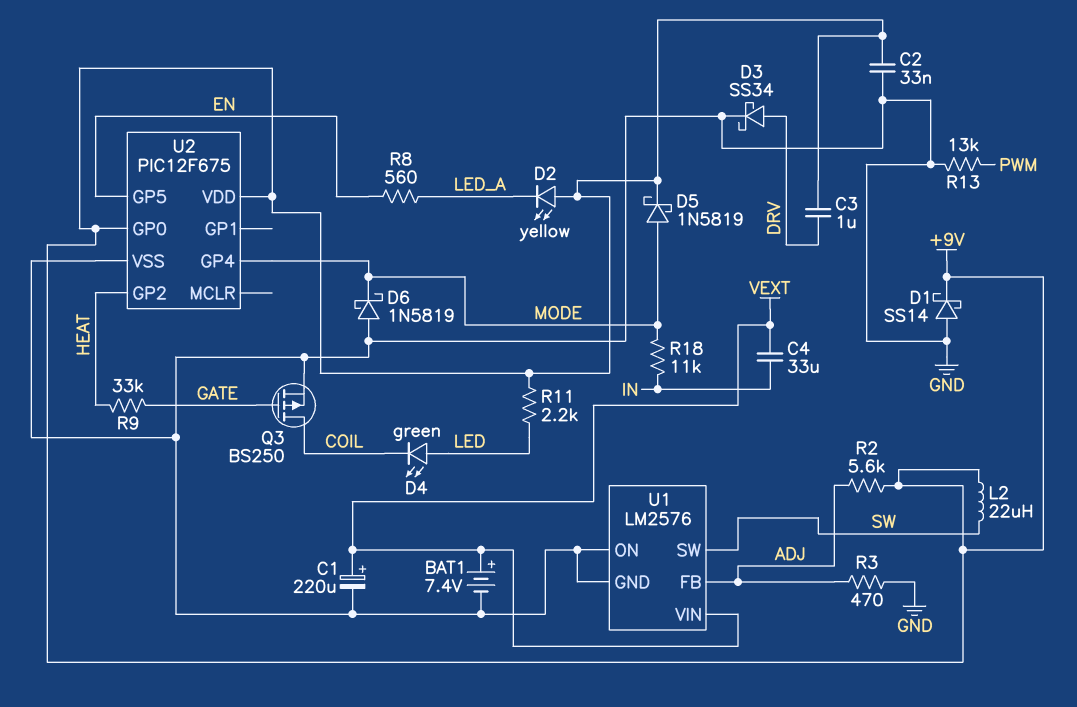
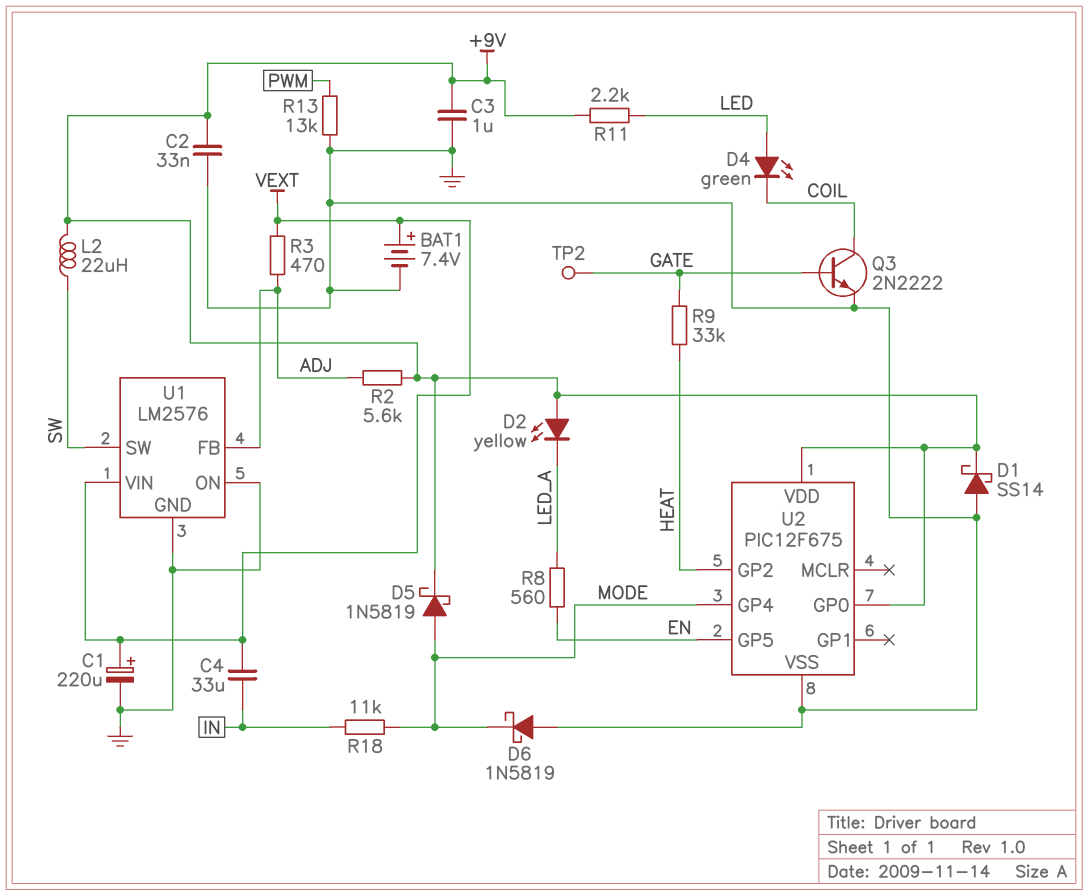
C3: 1uF (+9V, DRV) -> 1uF (+9V, GND)
D3: schottky SS34 (A DRV, K GND) -> none
Q3: PMOS BS250 (G GATE, D COIL, S GND) -> NPN 2N2222 (B GATE, C COIL, E GND)
R3: 470 (ADJ, GND) -> 470 (ADJ, VEXT)
TP2: none -> test point (GATE)

